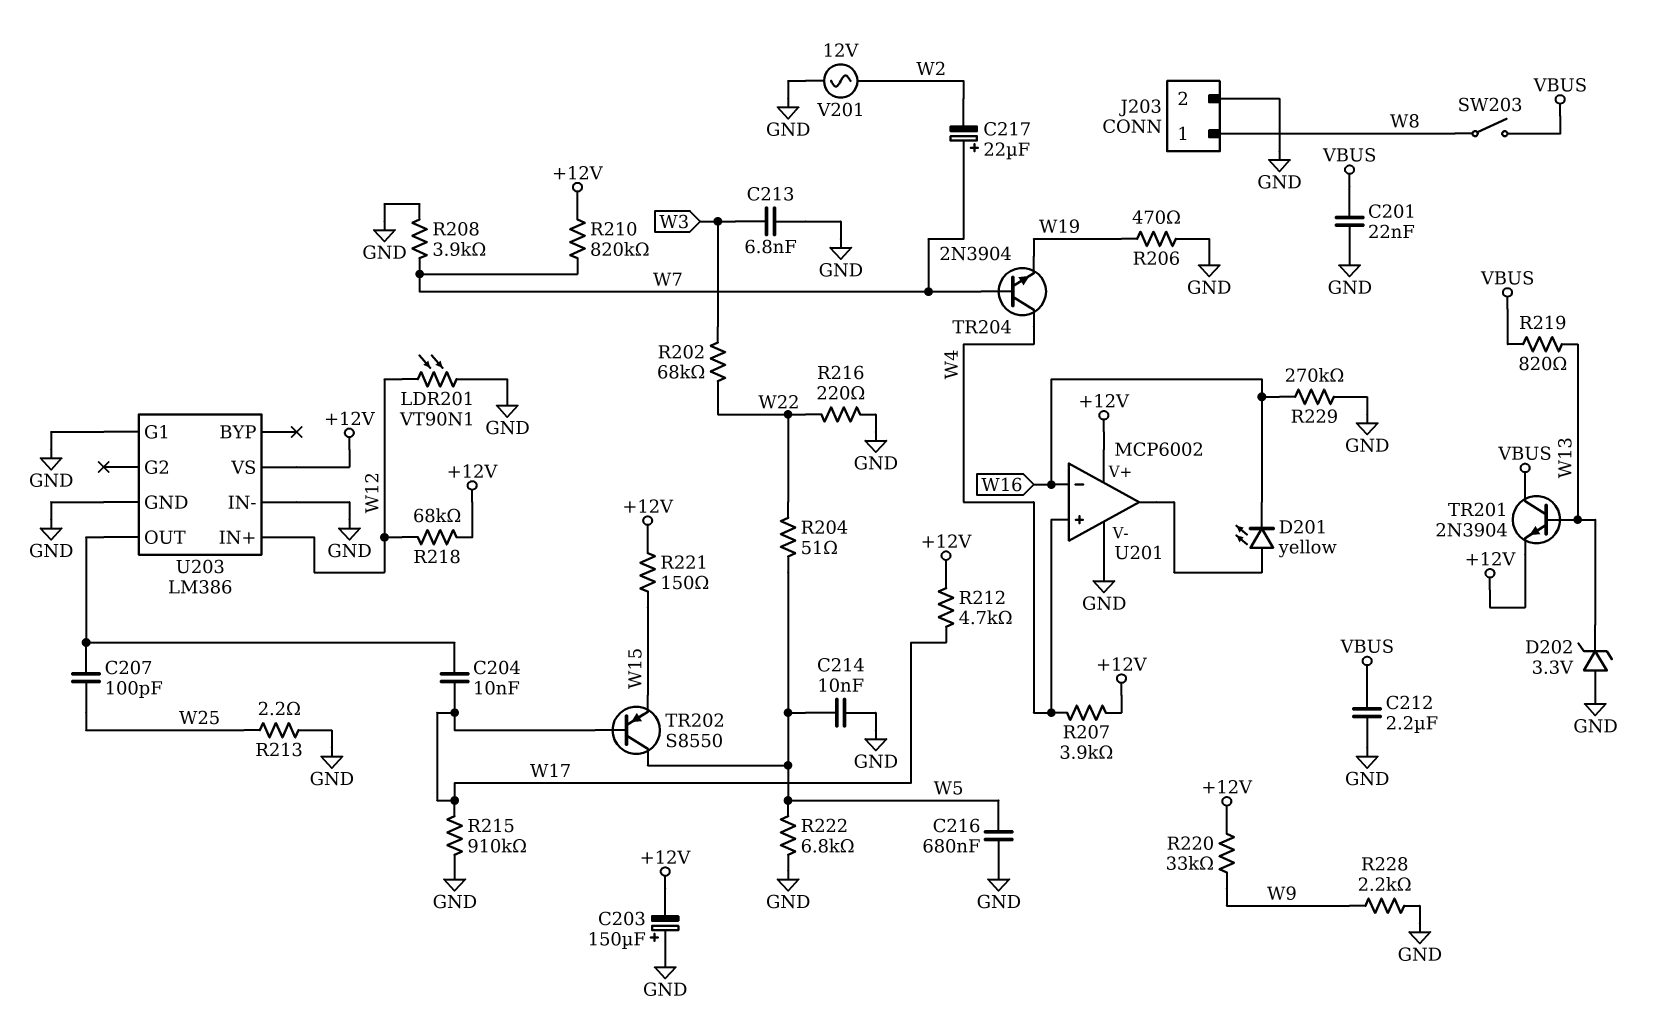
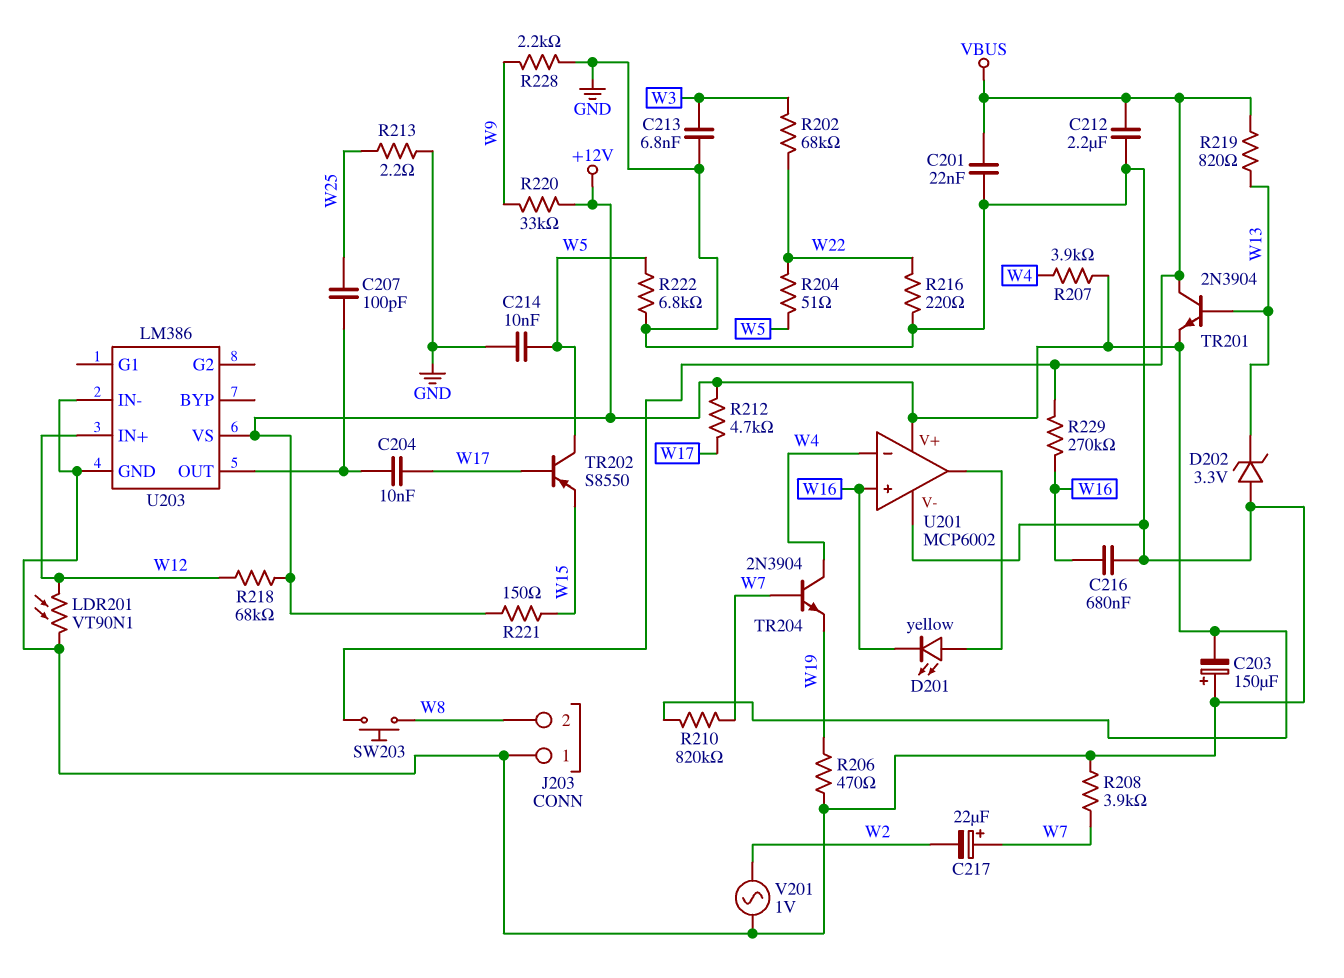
C216: 680nF (GND, W5) -> 680nF (GND, W16)
J203 pin 1: W8 -> GND
J203 pin 2: GND -> W8
R215: 910k (GND, W17) -> none
R229: 270k (GND, W16) -> 270k (VBUS, W16)
SW203: switch (VBUS, W8) -> button (VBUS, W8)
U201 pin in+: W4 -> W16
U201 pin in-: W16 -> W4
U203 pin G1: GND -> none
V201: AC 12V (GND, W2) -> AC 1V (GND, W2)

